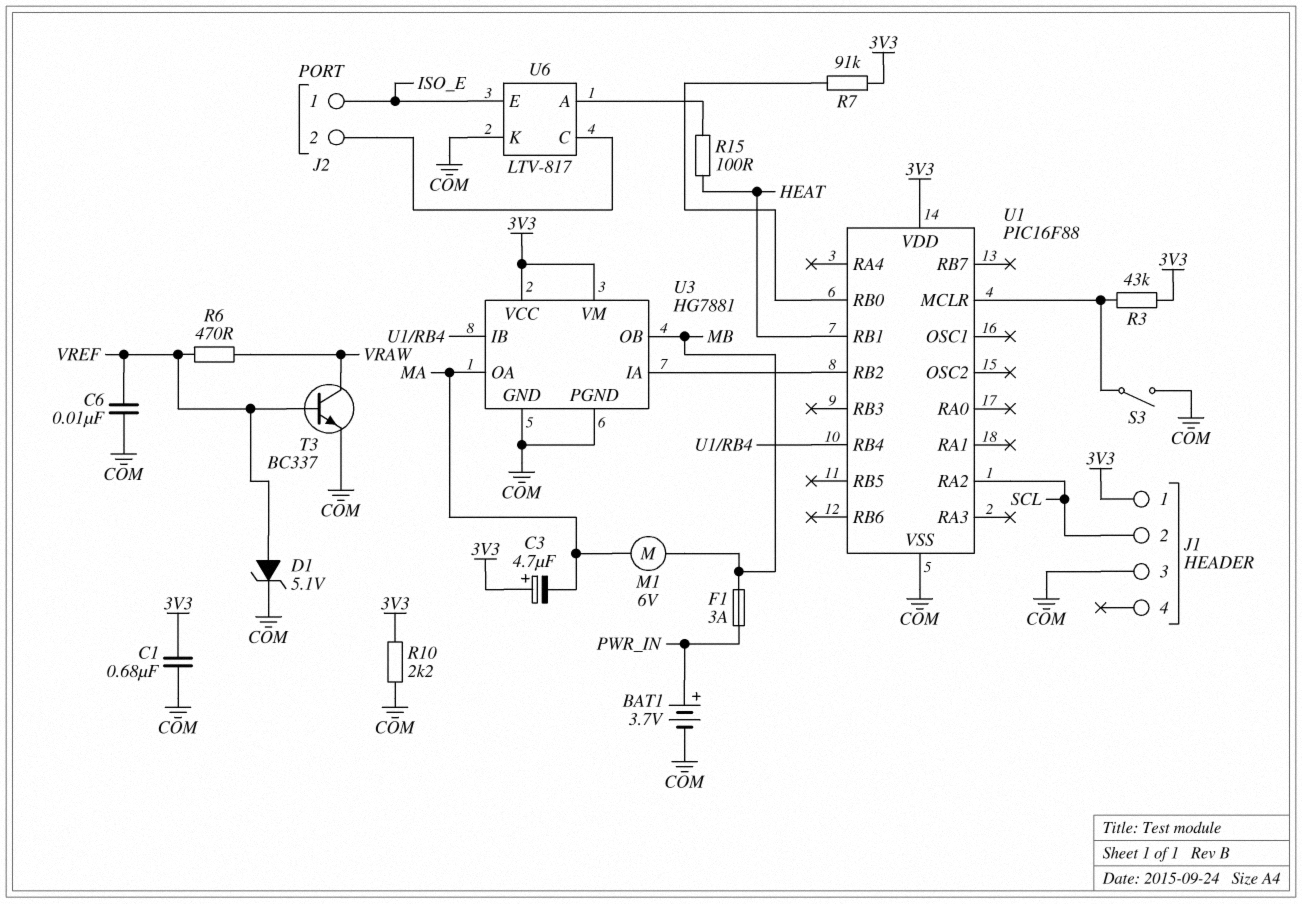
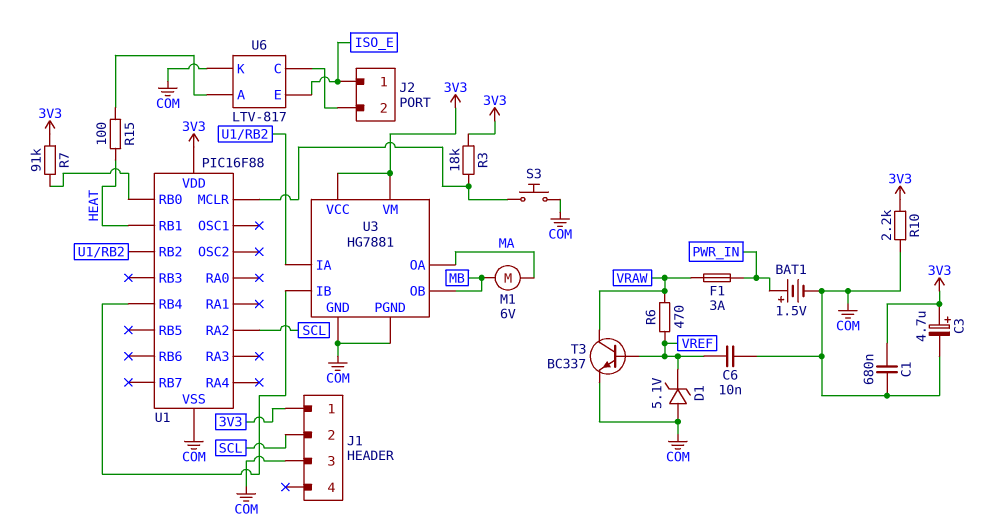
BAT1: 3.7V (plus PWR_IN, minus COM) -> 1.5V (plus PWR_IN, minus COM)
C3: 4.7uF (plus 3V3, minus MA) -> 4.7uF (plus 3V3, minus COM)
D1: zener 5.1V (A VREF, K COM) -> zener 5.1V (A COM, K VREF)
F1: 3A (MB, PWR_IN) -> 3A (PWR_IN, VRAW)
R3: 43k (3V3, U1/MCLR) -> 18k (3V3, U1/MCLR)
S3: switch (COM, U1/MCLR) -> button (COM, U1/MCLR)

